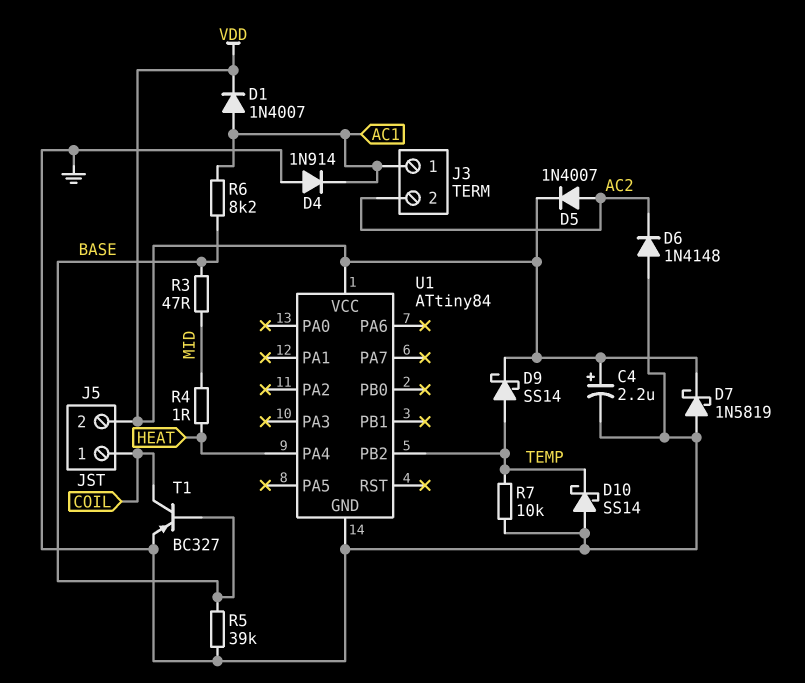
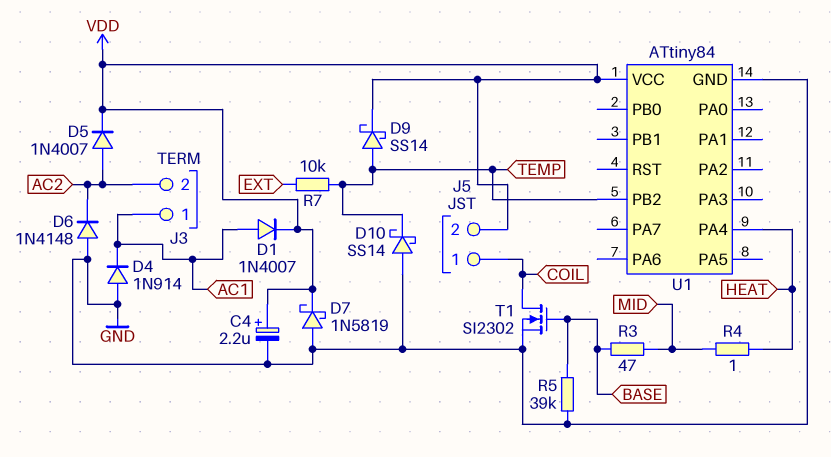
R6: 8.2k (AC1, BASE) -> none
R7: 10k (GND, TEMP) -> 10k (EXT, TEMP)
T1: PNP BC327 (B BASE, C COIL, E GND) -> NMOS SI2302 (G BASE, D COIL, S GND)

